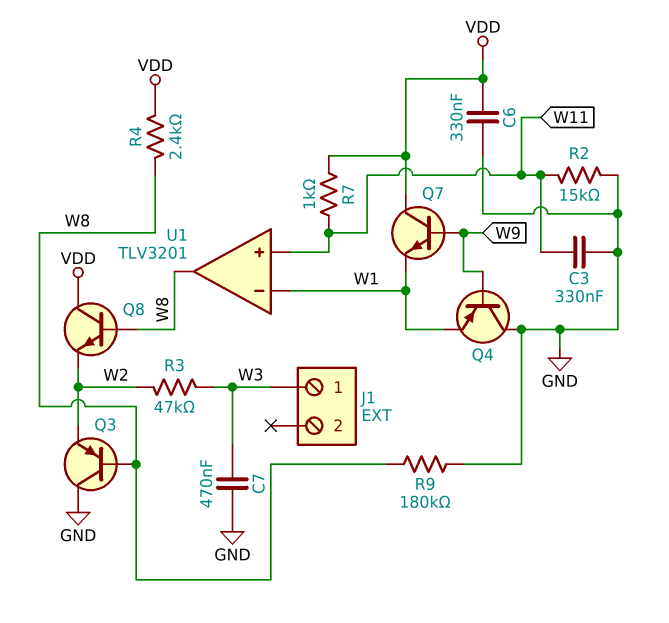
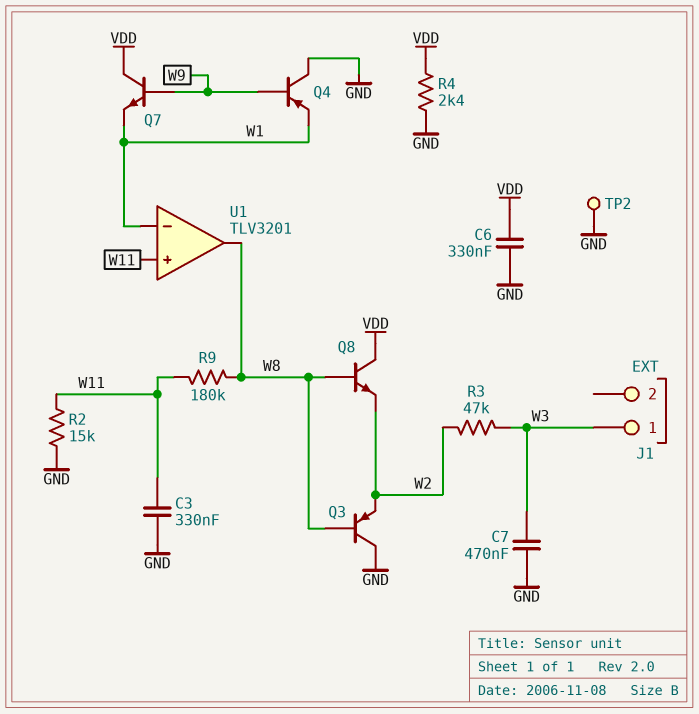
R4: 2.4k (VDD, W8) -> 2.4k (GND, VDD)
R7: 1k (VDD, W11) -> none
R9: 180k (GND, W8) -> 180k (W8, W11)
TP2: none -> test point (GND)

